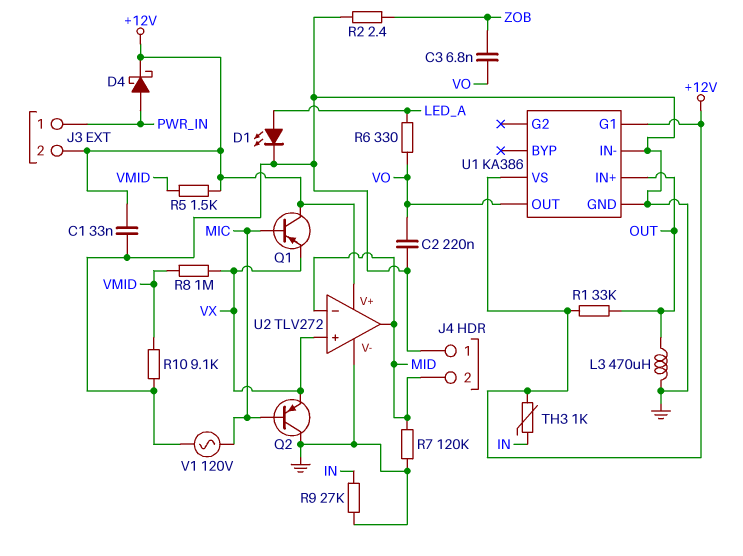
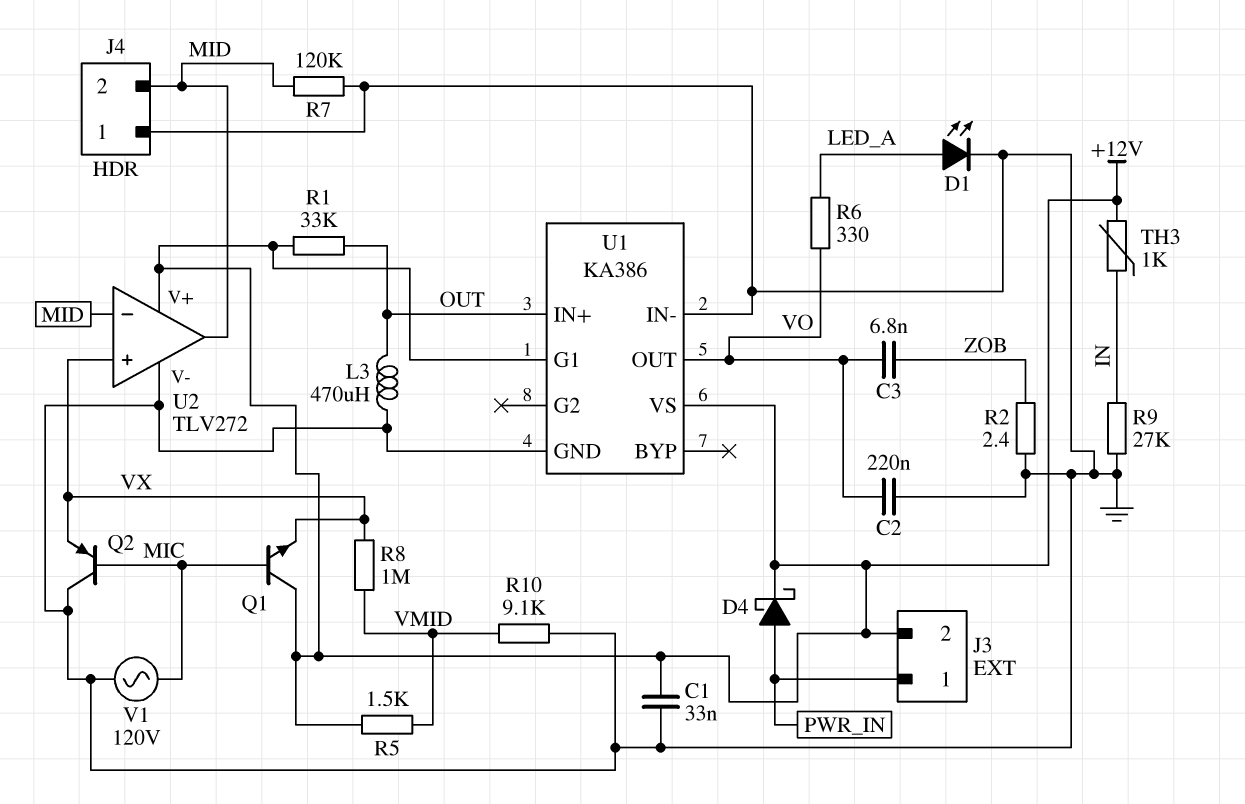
Q1: PNP (B MIC, C +12V, E VX) -> NPN (B MIC, C +12V, E VX)

